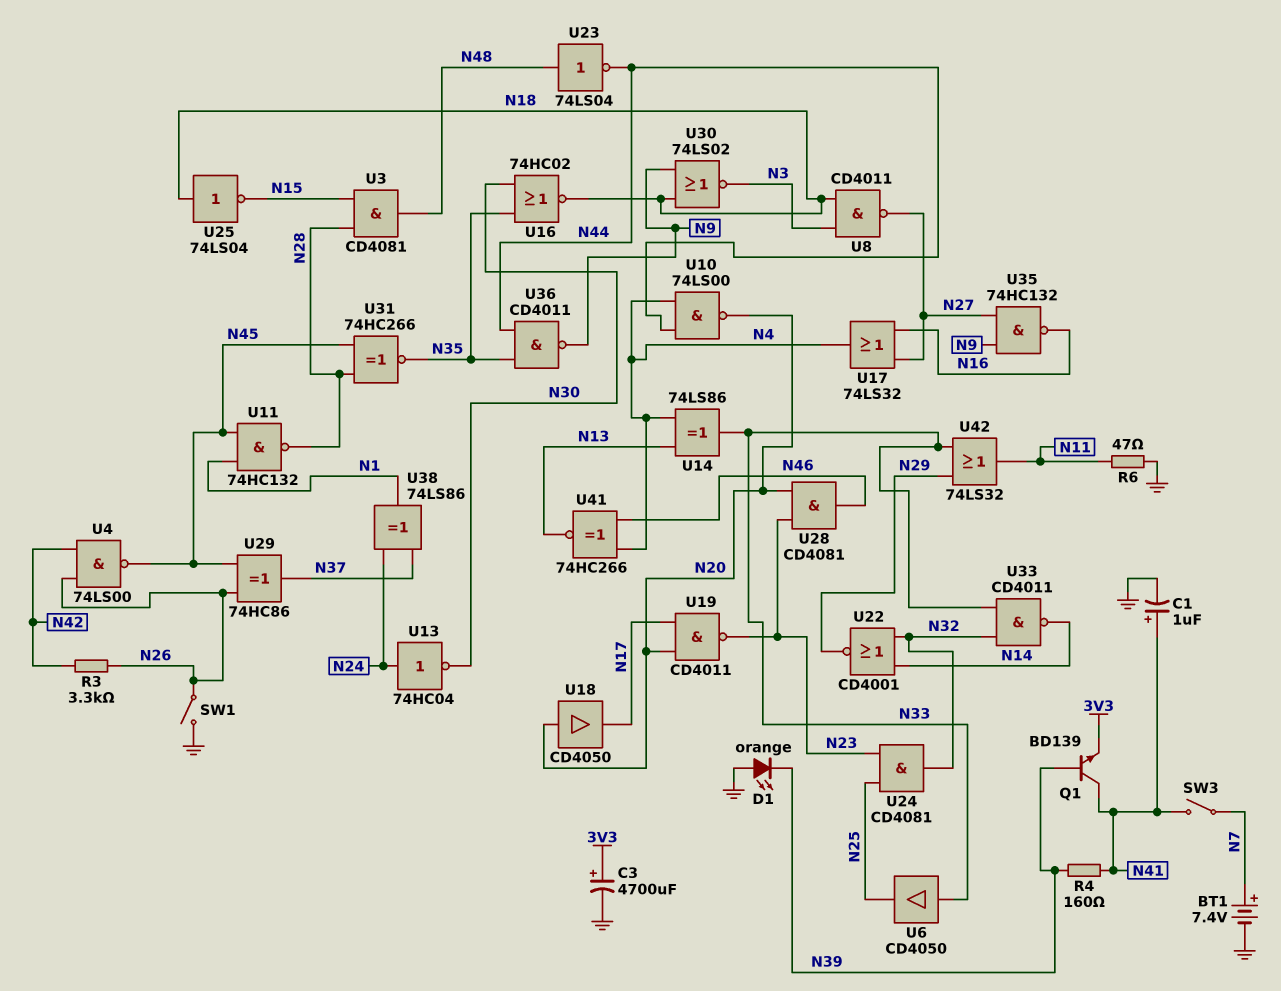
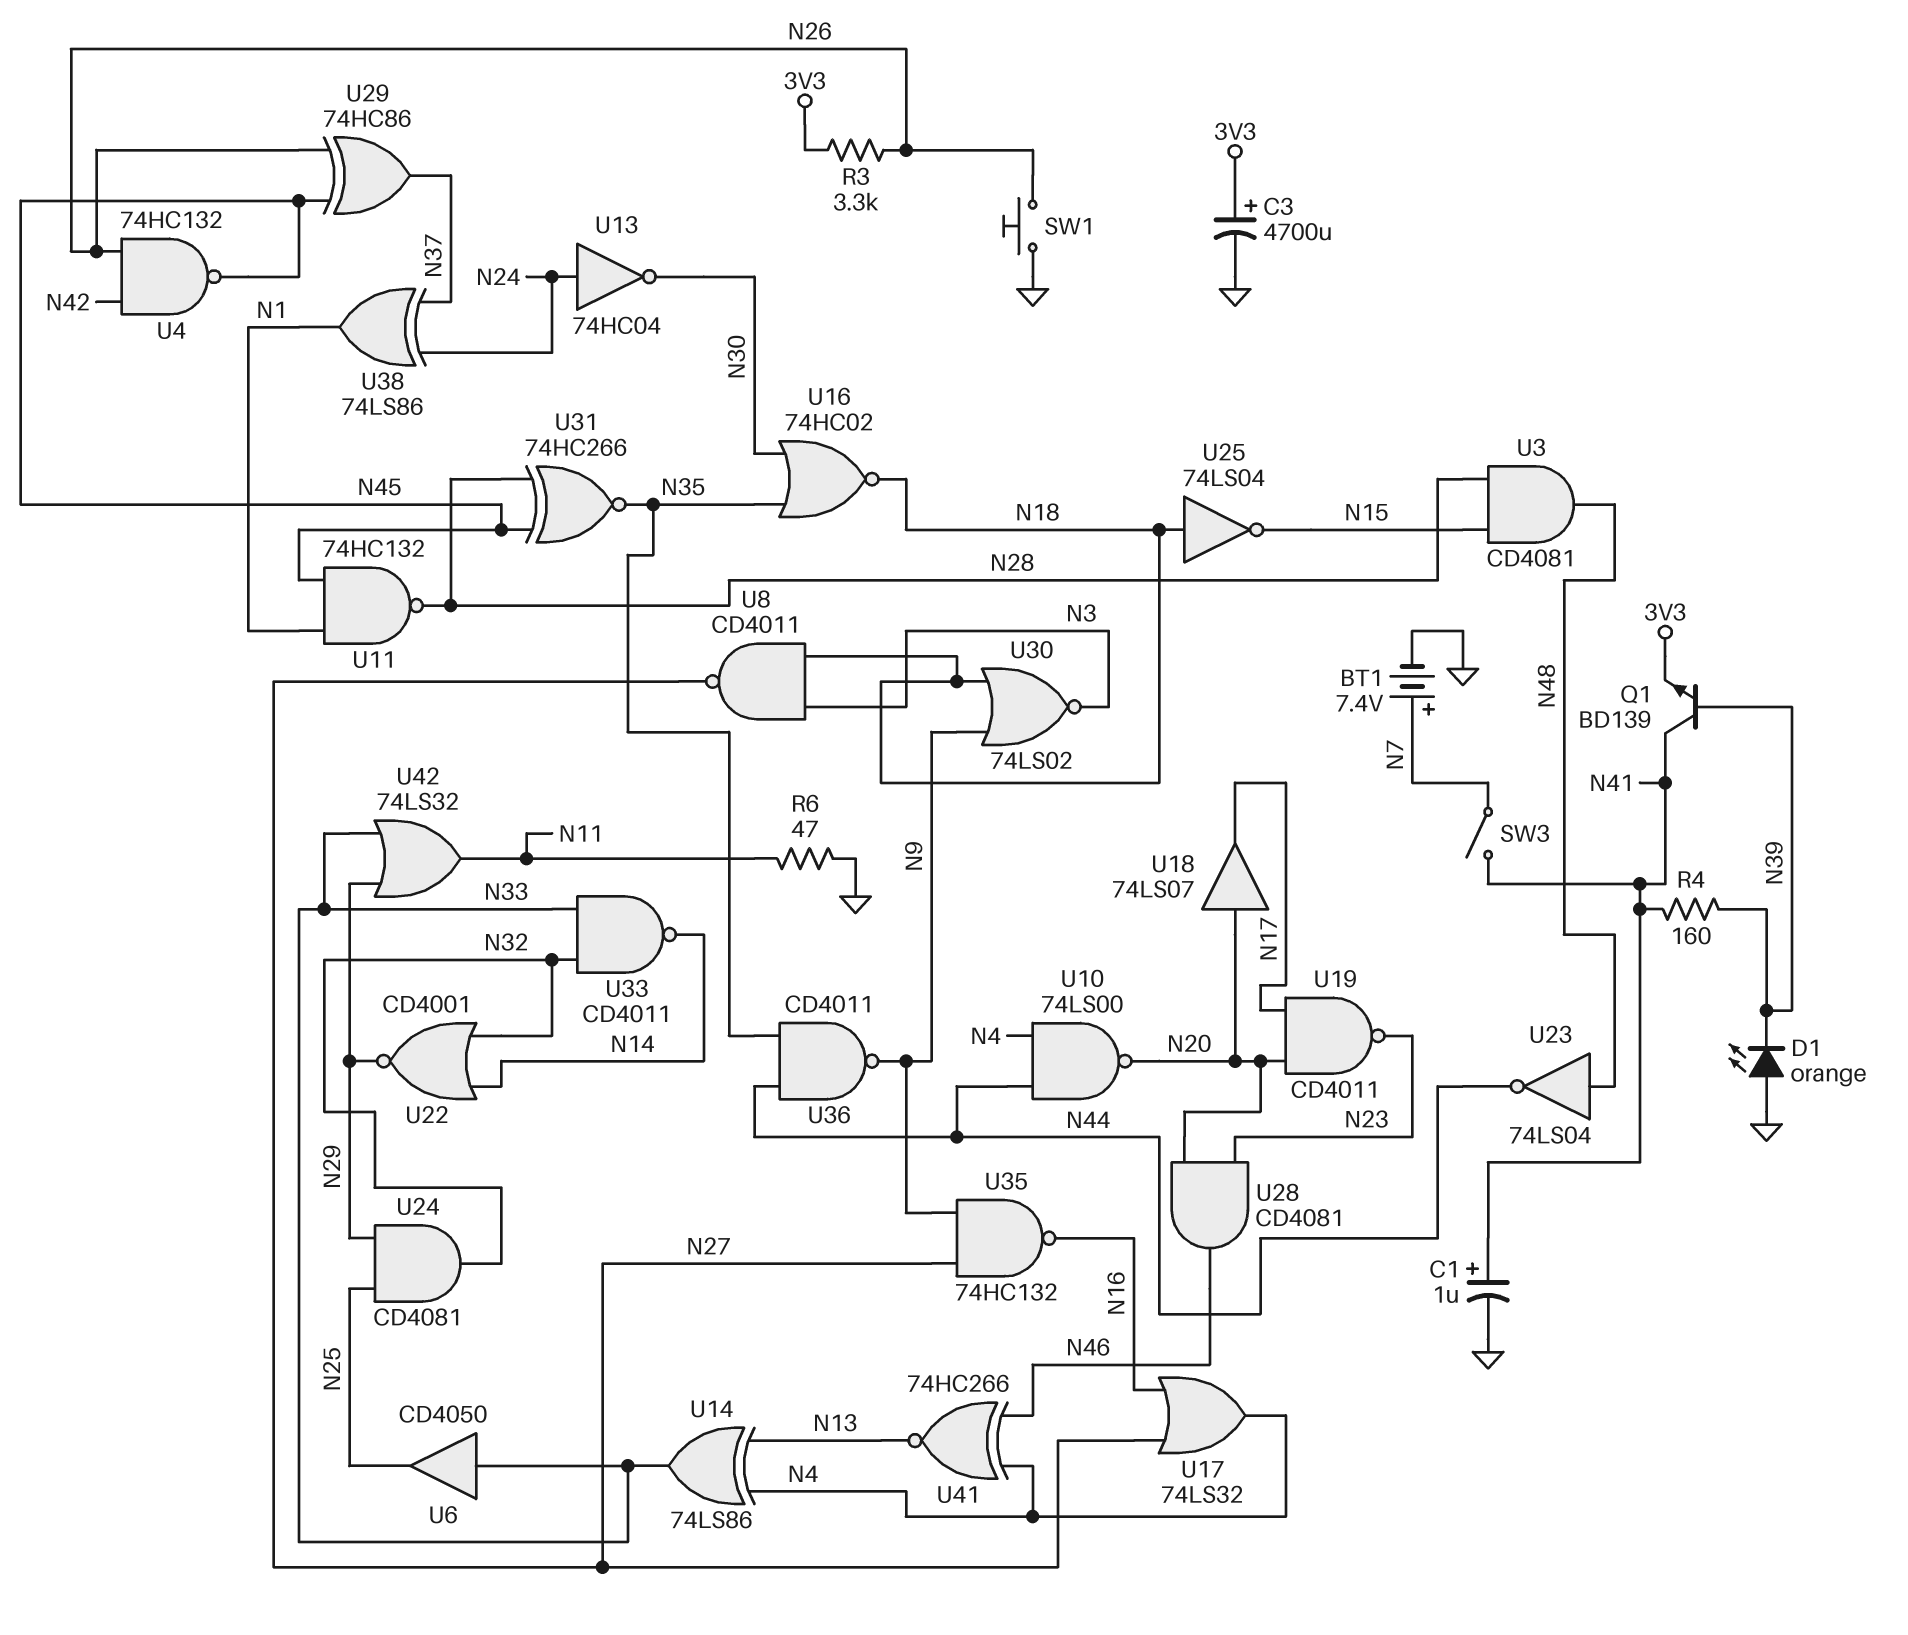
R3: 3.3k (N26, N42) -> 3.3k (3V3, N26)
SW1: switch (GND, N26) -> button (GND, N26)
U4: NAND 74LS00 (in N26, in N42, out N45) -> NAND 74HC132 (in N26, in N42, out N45)
U18: buffer CD4050 (in N20, out N17) -> buffer 74LS07 (in N20, out N17)
U24: AND CD4081 (in N23, in N25, out N32) -> AND CD4081 (in N25, in N29, out N32)

